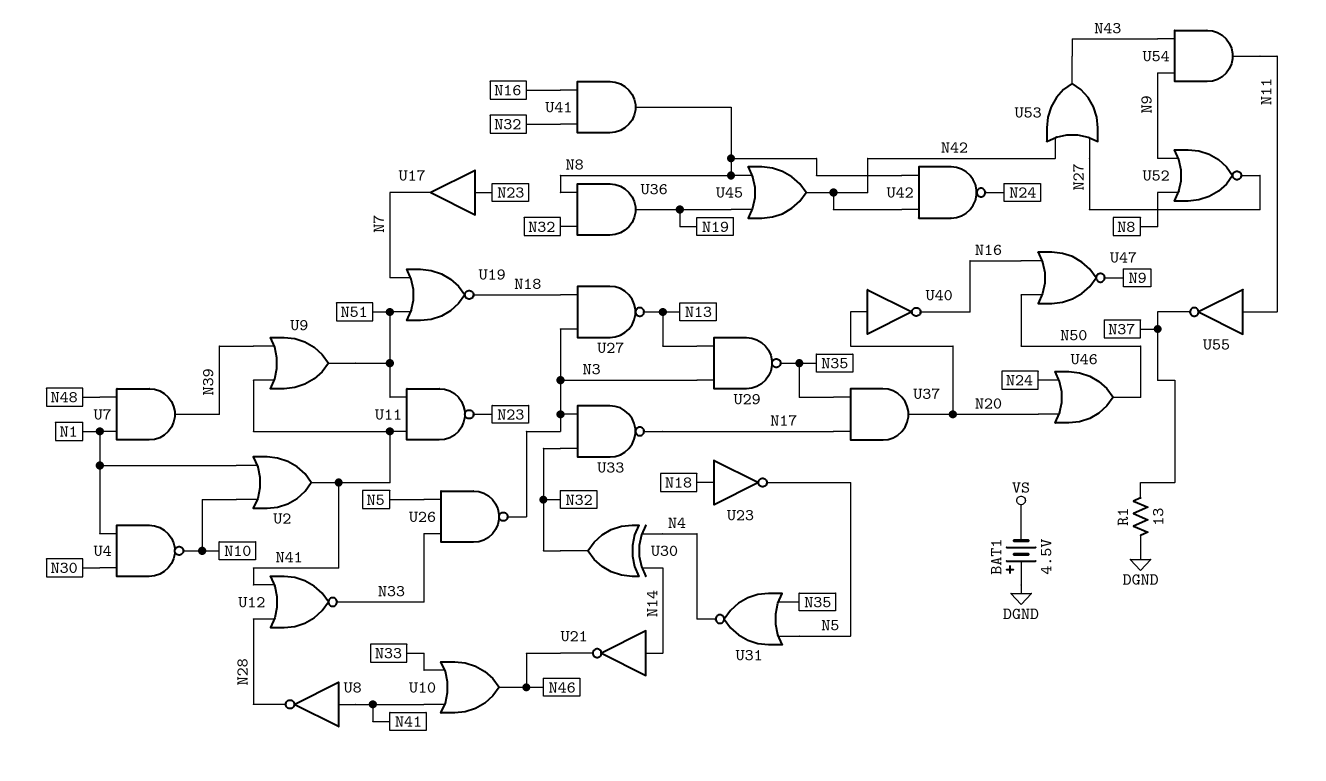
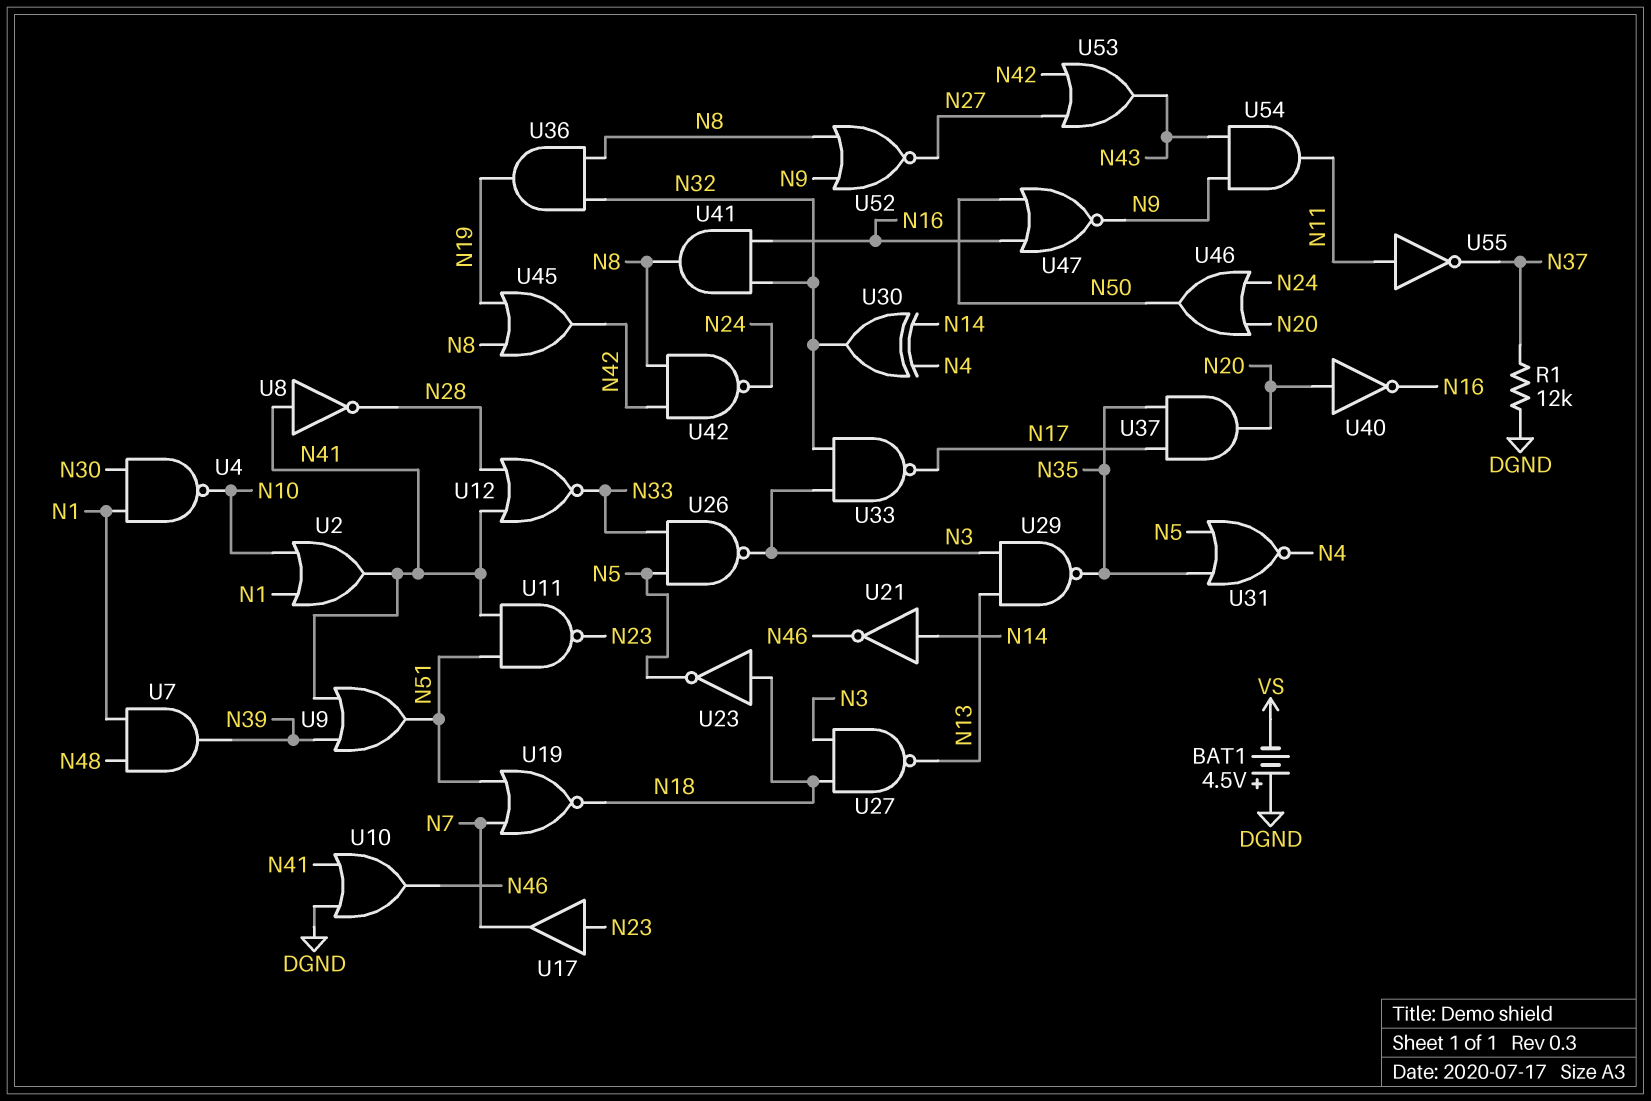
R1: 13 (DGND, N37) -> 12k (DGND, N37)
U10: OR (in N33, in N41, out N46) -> OR (in DGND, in N41, out N46)

